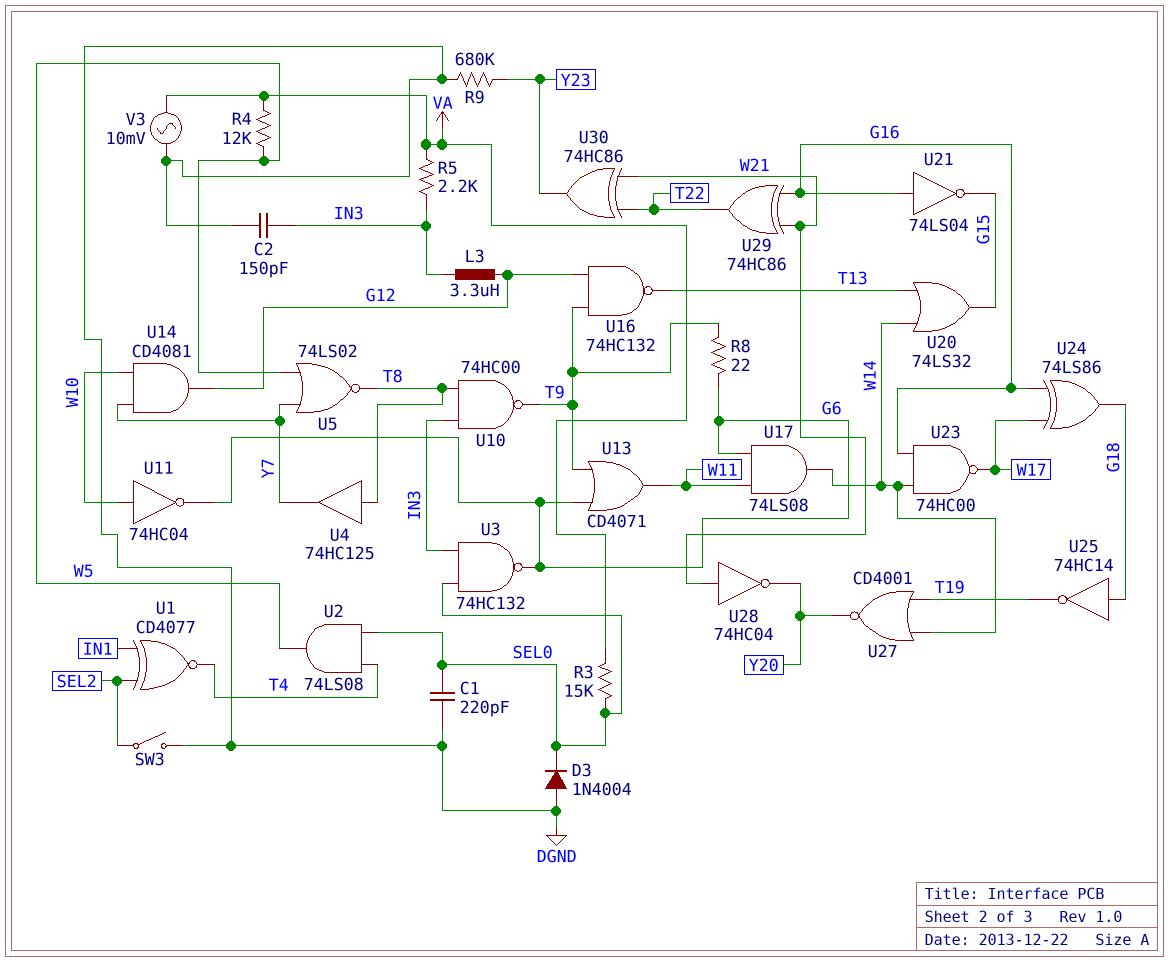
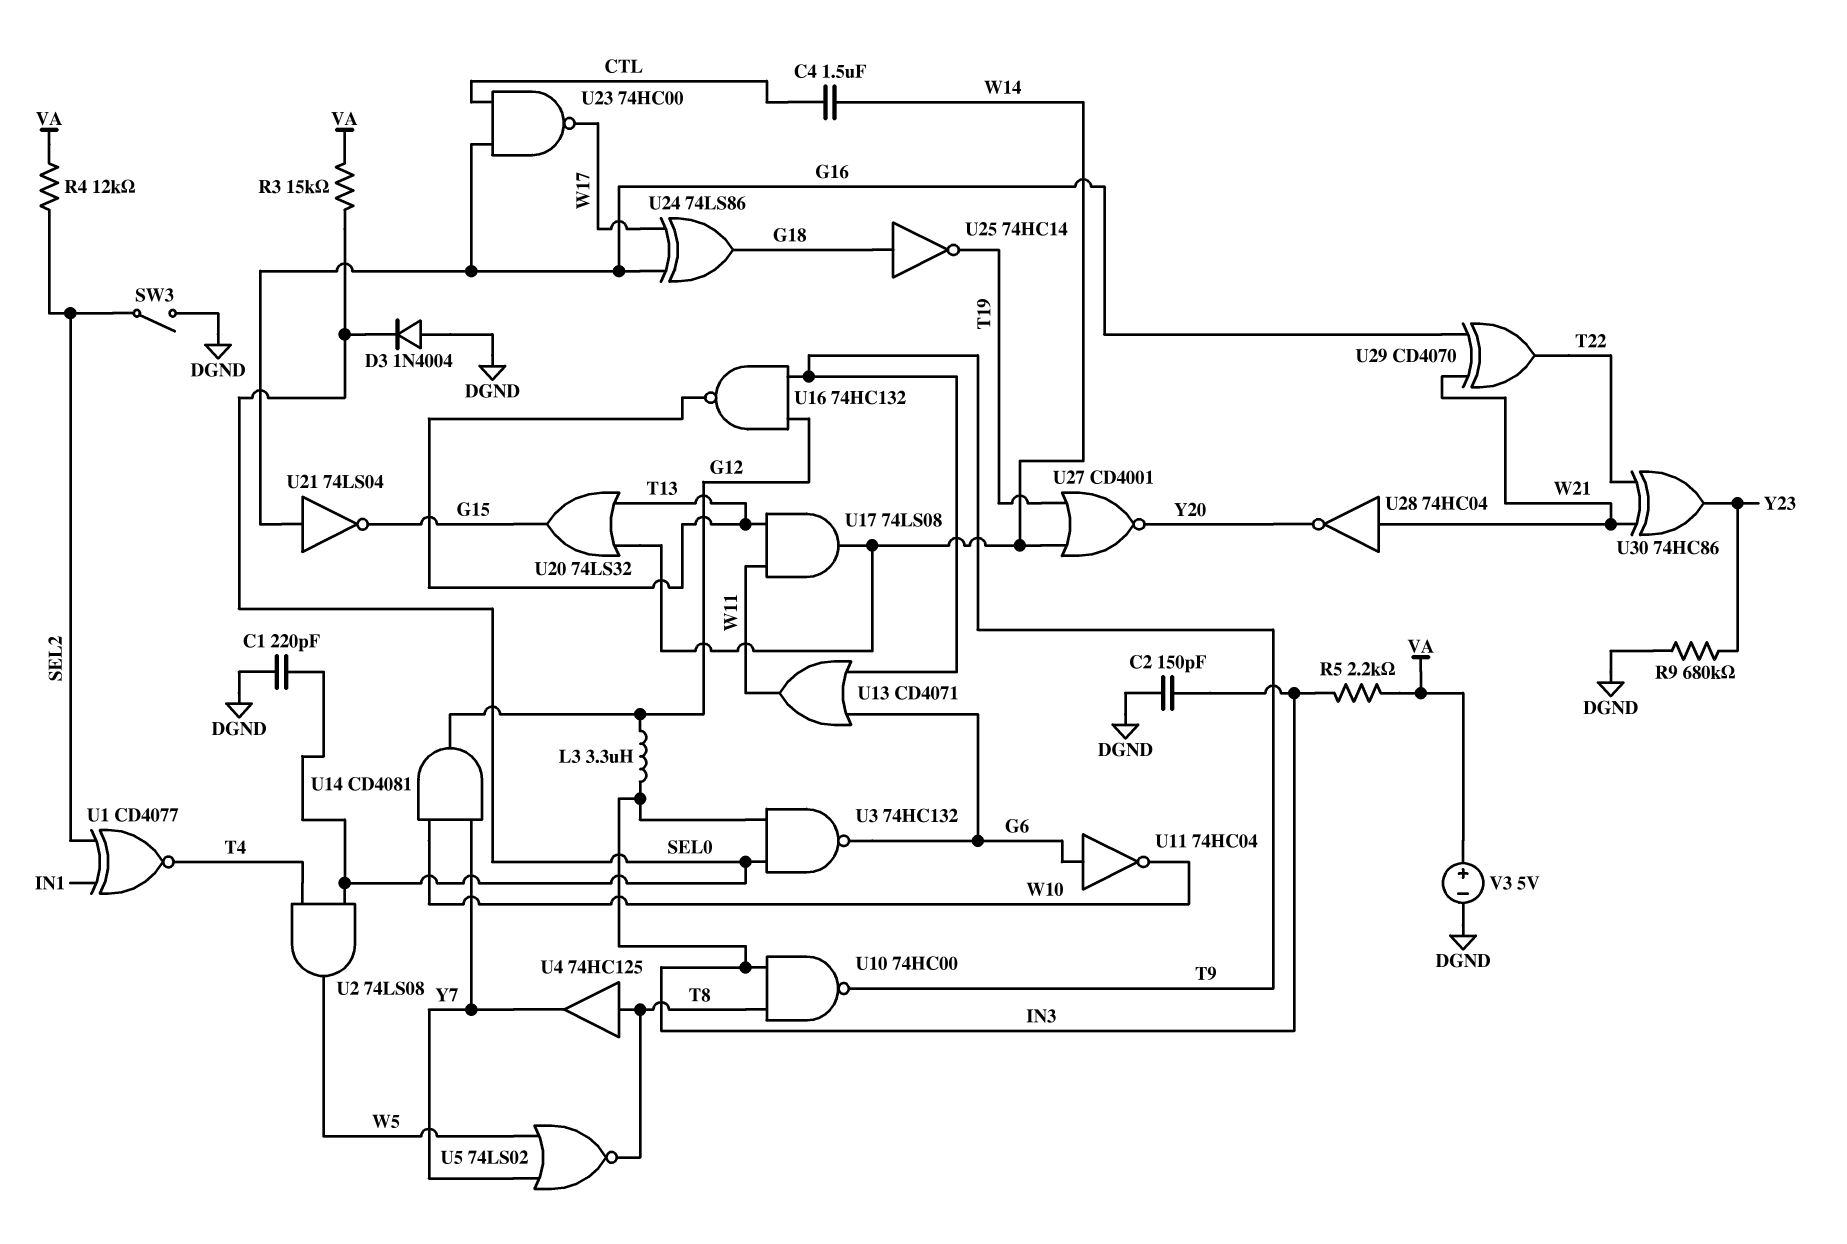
C4: none -> 1.5uF (CTL, W14)
R4: 12k (VA, W5) -> 12k (SEL2, VA)
R8: 22 (G6, T9) -> none
U11: NOT 74HC04 (in W10, out G6) -> NOT 74HC04 (in G6, out W10)
U17: AND 74LS08 (in G6, in W11, out W14) -> AND 74LS08 (in T13, in W11, out W14)
U23: NAND 74HC00 (in G16, in W14, out W17) -> NAND 74HC00 (in CTL, in G16, out W17)
U29: XOR 74HC86 (in G16, in W21, out T22) -> XOR CD4070 (in G16, in W21, out T22)
V3: AC 10mV (DGND, VA) -> 5V (plus VA, minus DGND)

